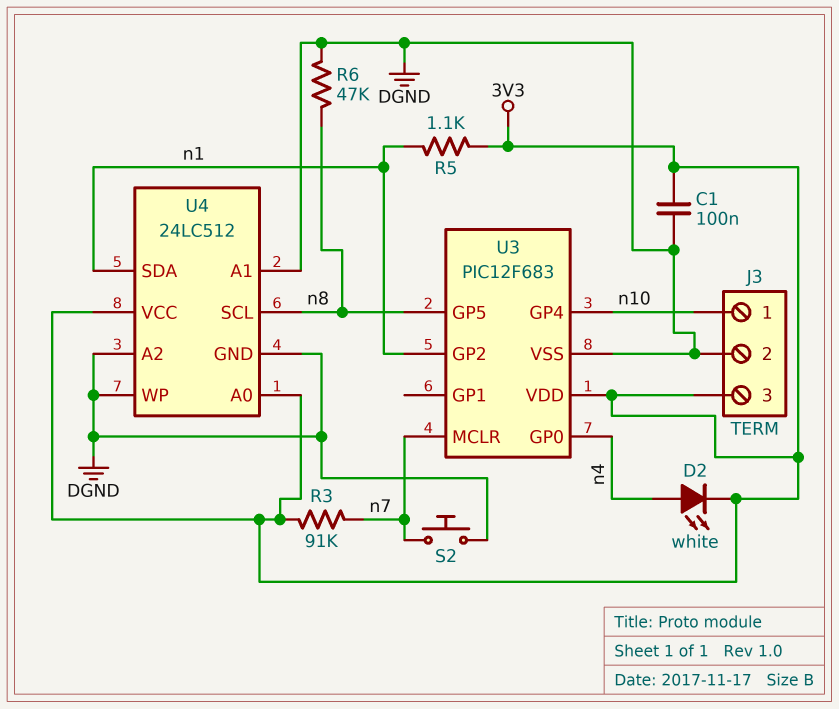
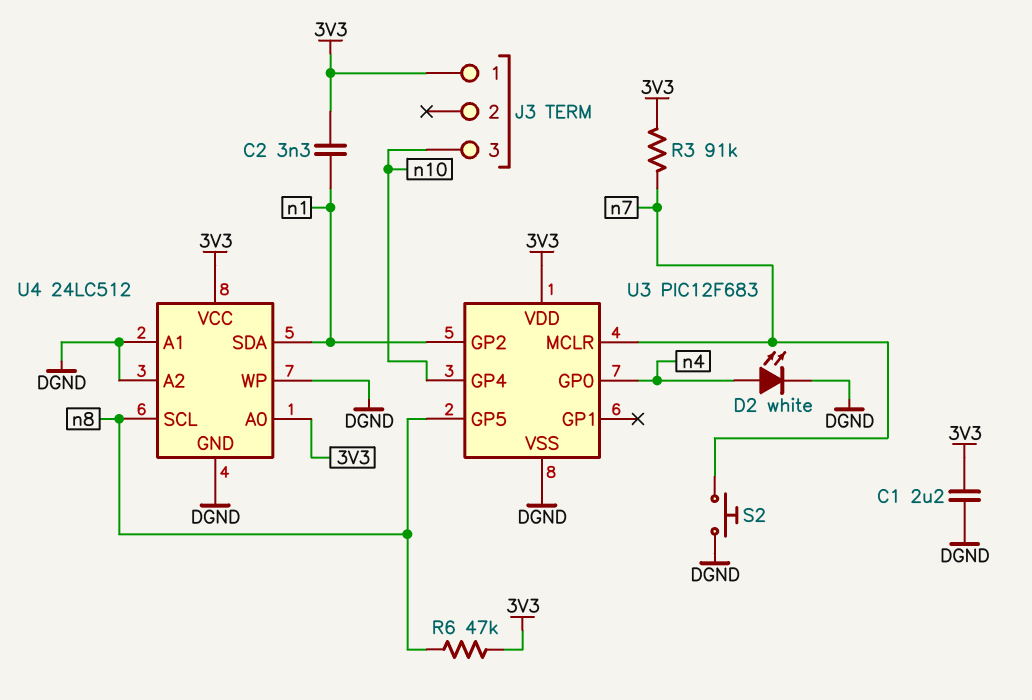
C1: 100nF (3V3, DGND) -> 2.2uF (3V3, DGND)
C2: none -> 3.3nF (3V3, n1)
D2: LED white (A n4, K 3V3) -> LED white (A n4, K DGND)
J3 pin 1: n10 -> 3V3
J3 pin 2: DGND -> none
J3 pin 3: 3V3 -> n10
R5: 1.1k (3V3, n1) -> none
R6: 47k (DGND, n8) -> 47k (3V3, n8)

